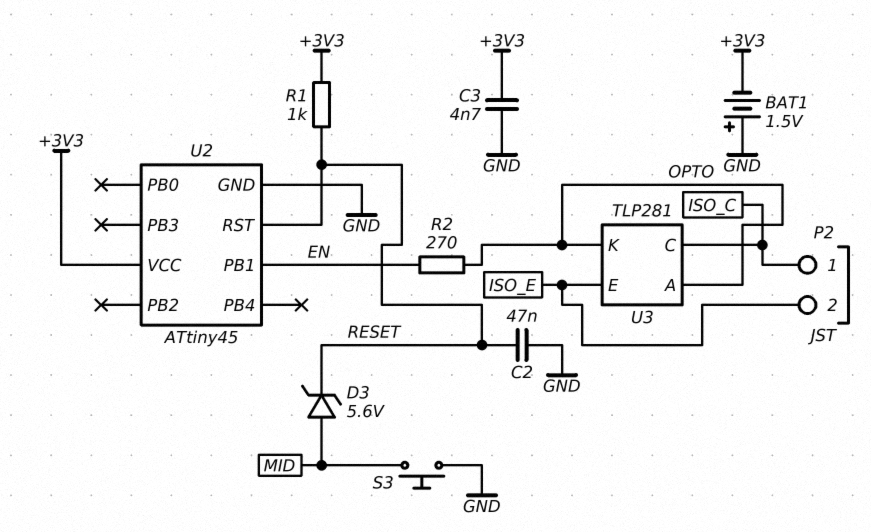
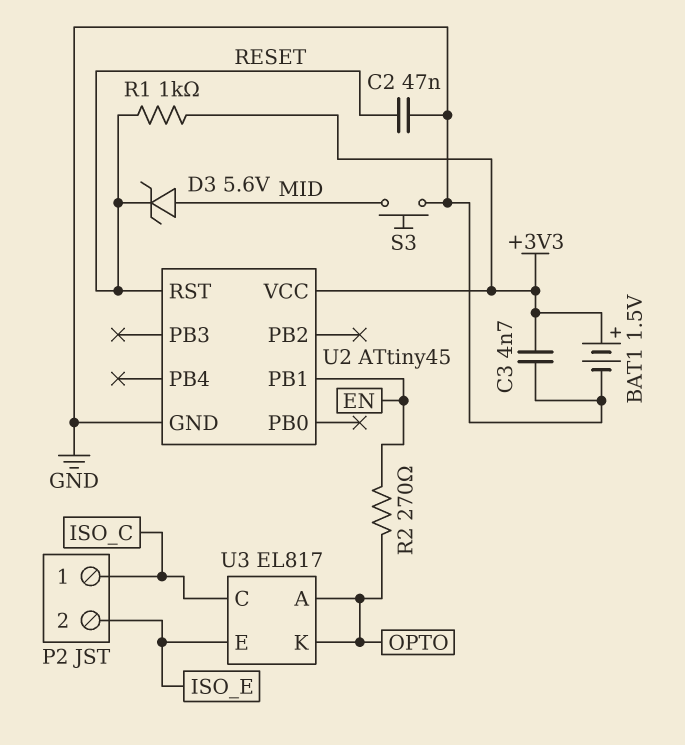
BAT1: 1.5V (plus GND, minus +3V3) -> 1.5V (plus +3V3, minus GND)
U3: TLP281 -> EL817

